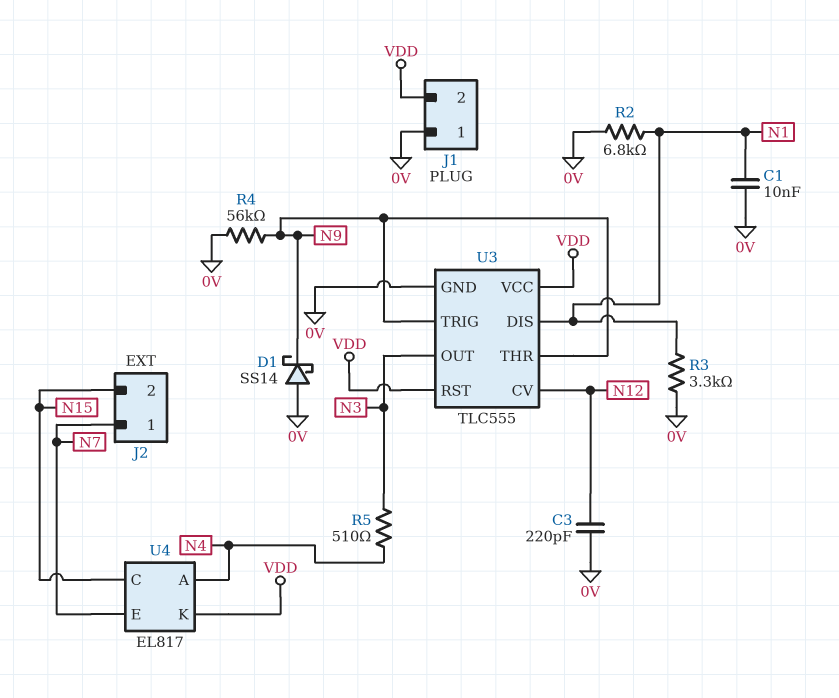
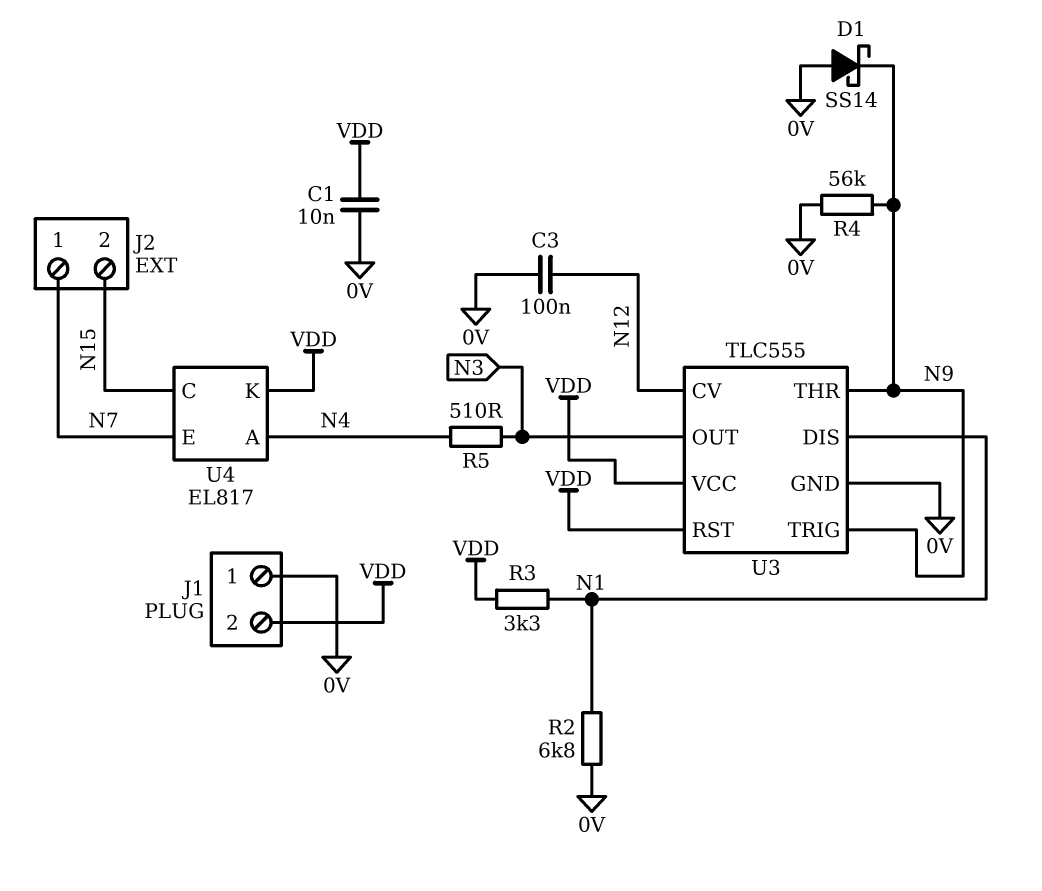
C1: 10nF (0V, N1) -> 10nF (0V, VDD)
C3: 220pF (0V, N12) -> 100nF (0V, N12)
R3: 3.3k (0V, N1) -> 3.3k (N1, VDD)

